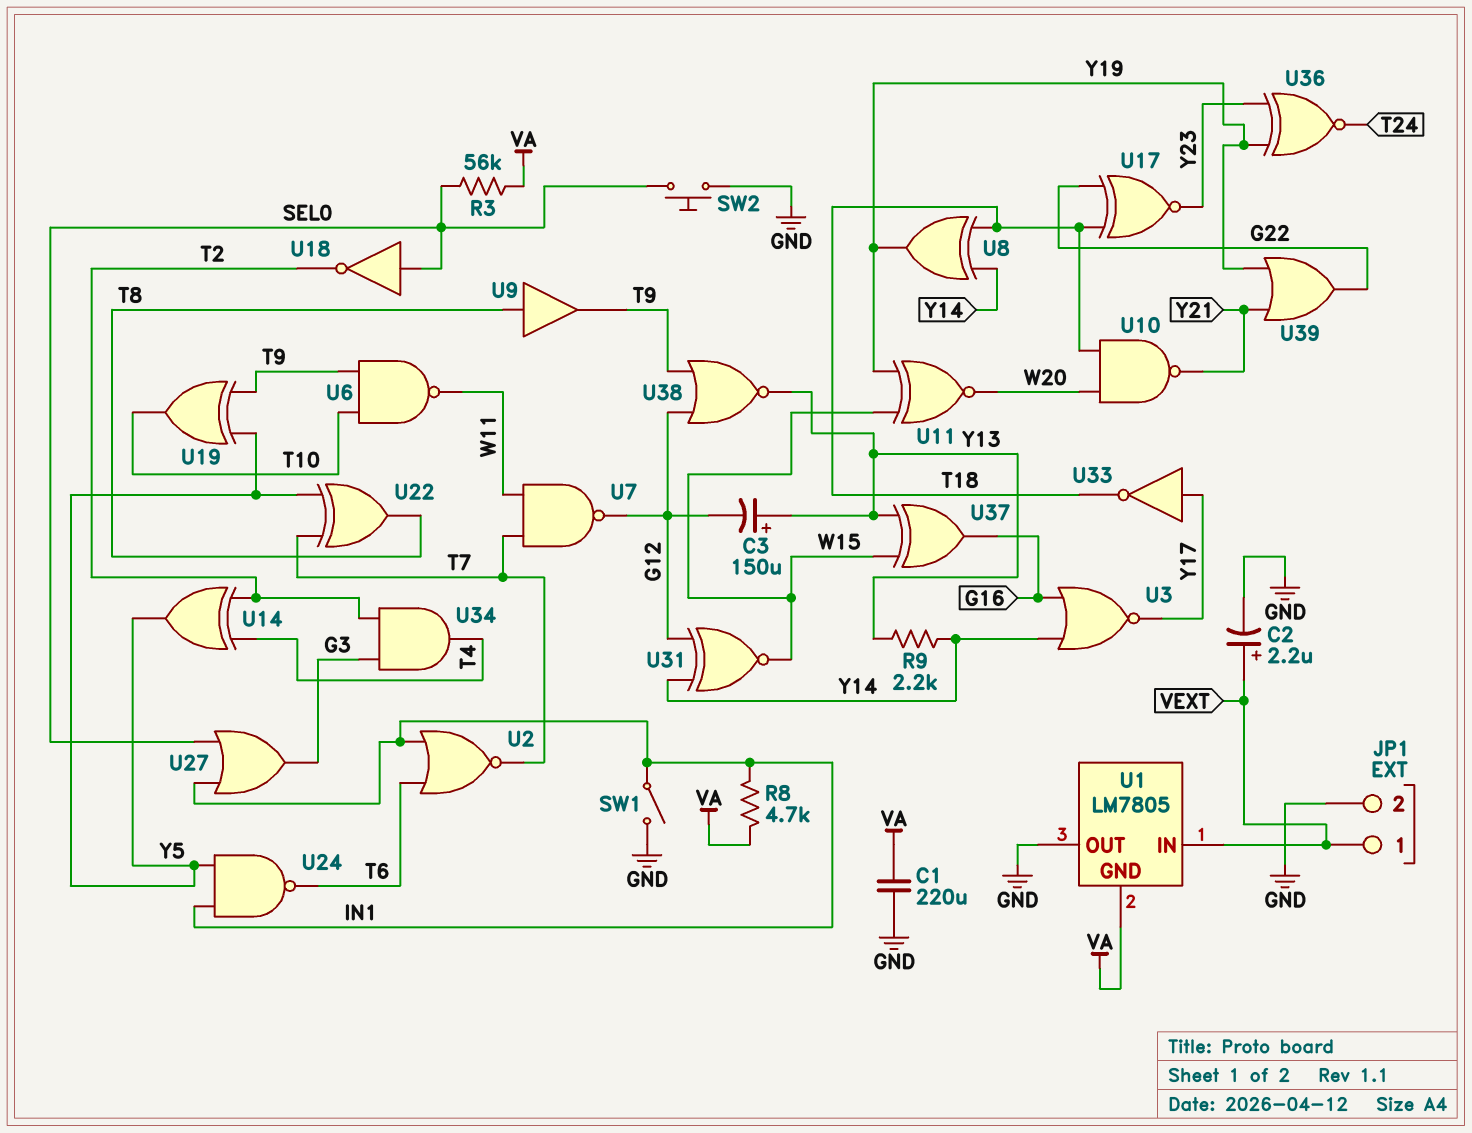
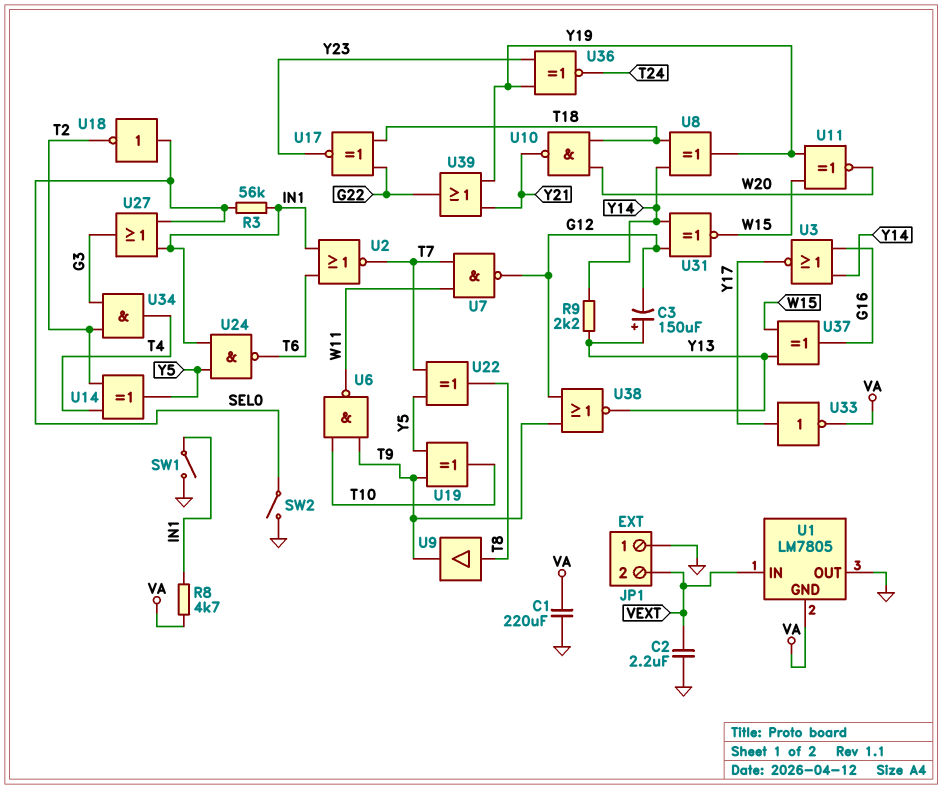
C2: 2.2uF (plus VEXT, minus GND) -> 2.2uF (GND, VEXT)
JP1 pin 1: VEXT -> GND
JP1 pin 2: GND -> VEXT
R3: 56k (SEL0, VA) -> 56k (IN1, SEL0)
SW2: button (GND, SEL0) -> switch (GND, SEL0)
U33: NOT (in Y17, out T18) -> NOT (in Y17, out VA)

